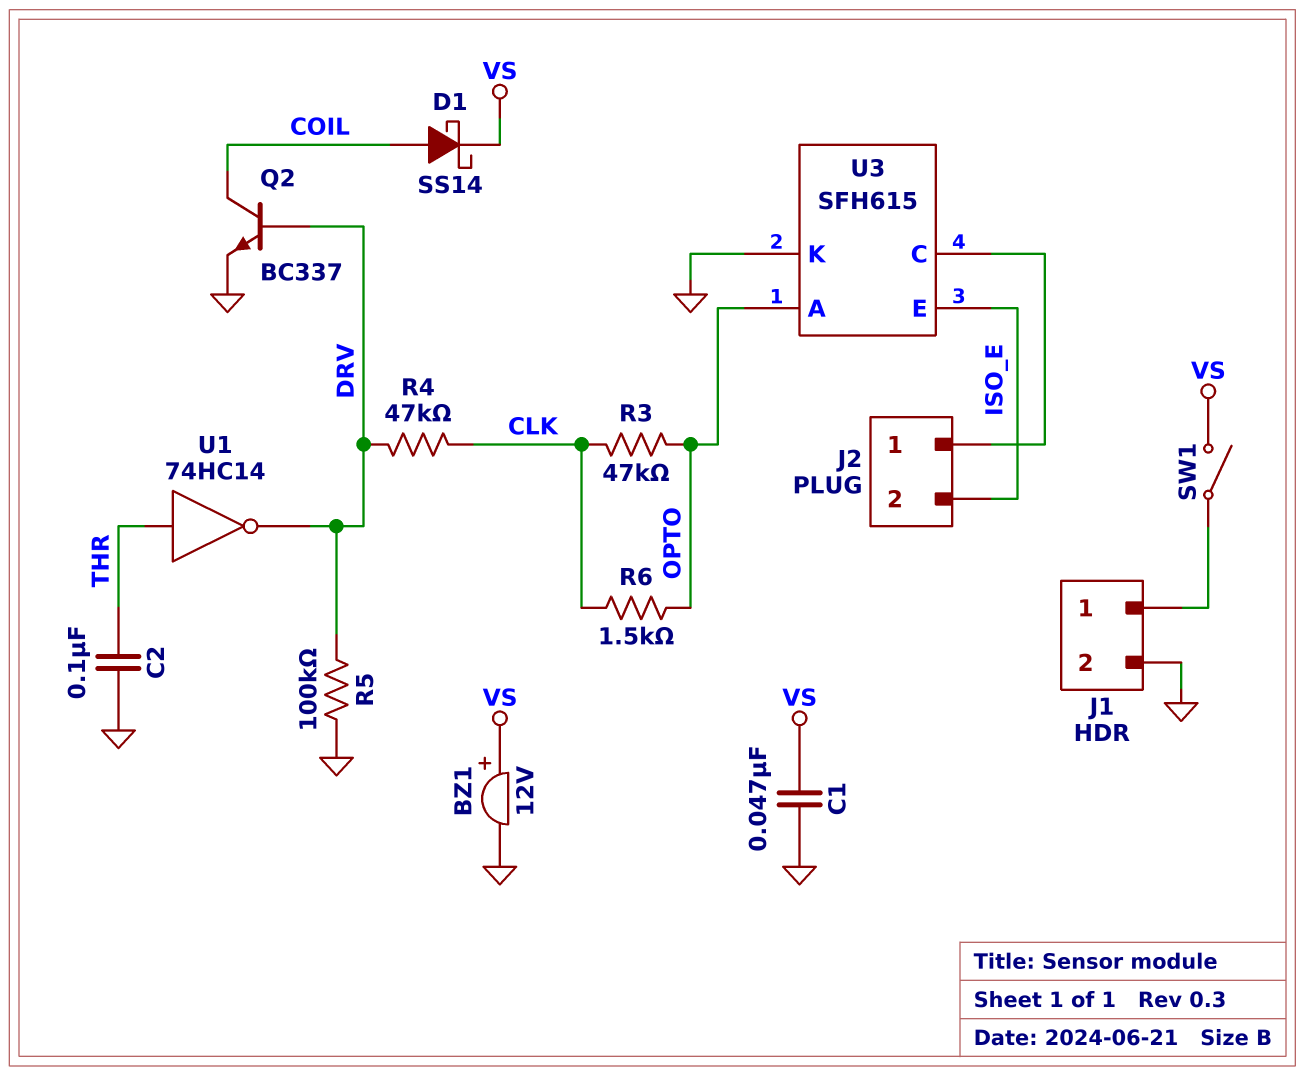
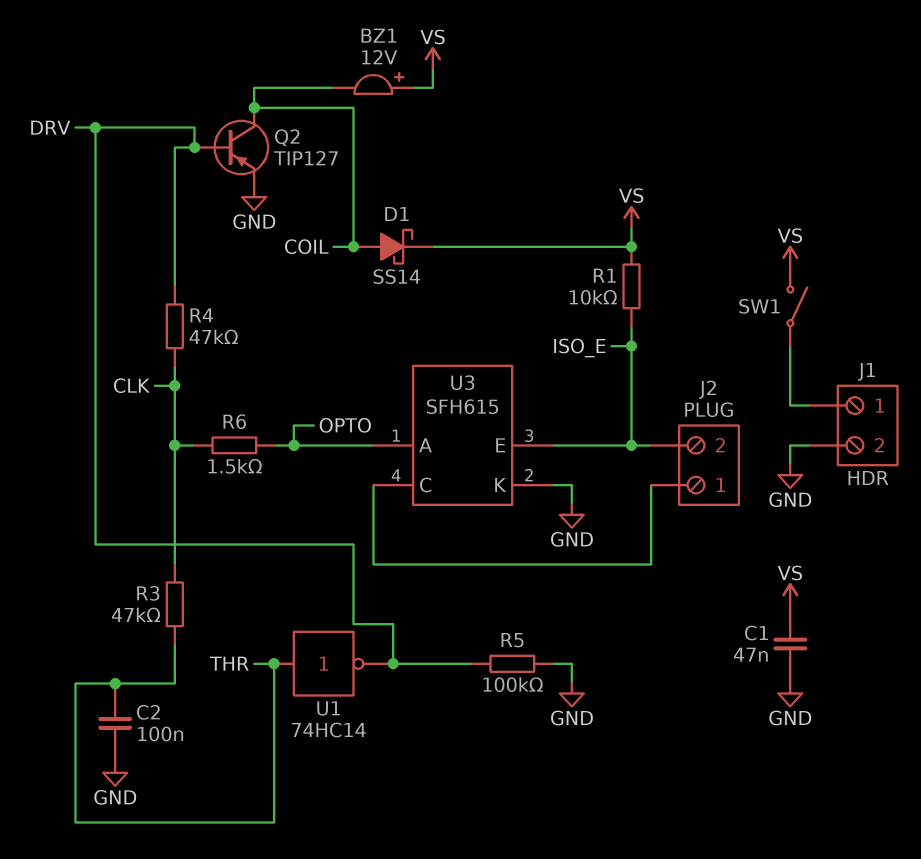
BZ1: buzzer 12V (plus VS, minus GND) -> buzzer 12V (plus VS, minus COIL)
Q2: NPN BC337 (B DRV, C COIL, E GND) -> PNP TIP127 (B DRV, C COIL, E GND)
R1: none -> 10k (ISO_E, VS)
R3: 47k (CLK, OPTO) -> 47k (CLK, THR)

